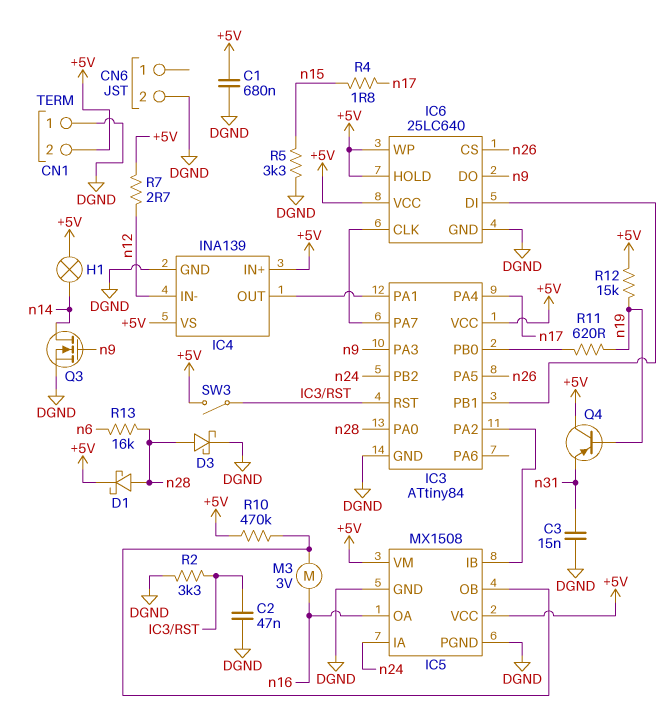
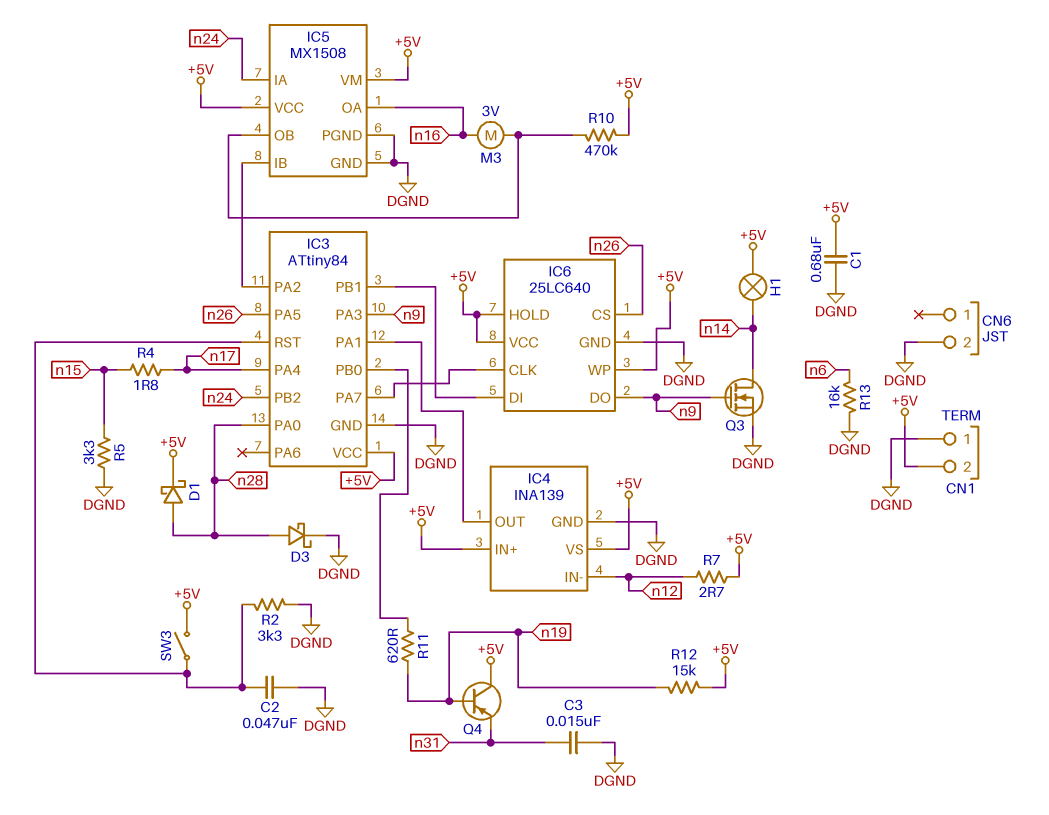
R13: 16k (n6, n28) -> 16k (DGND, n6)

